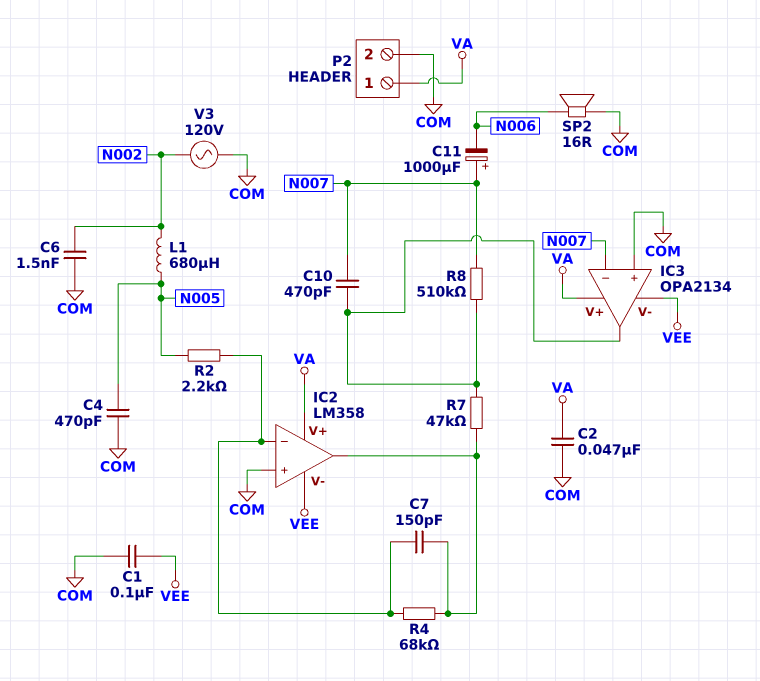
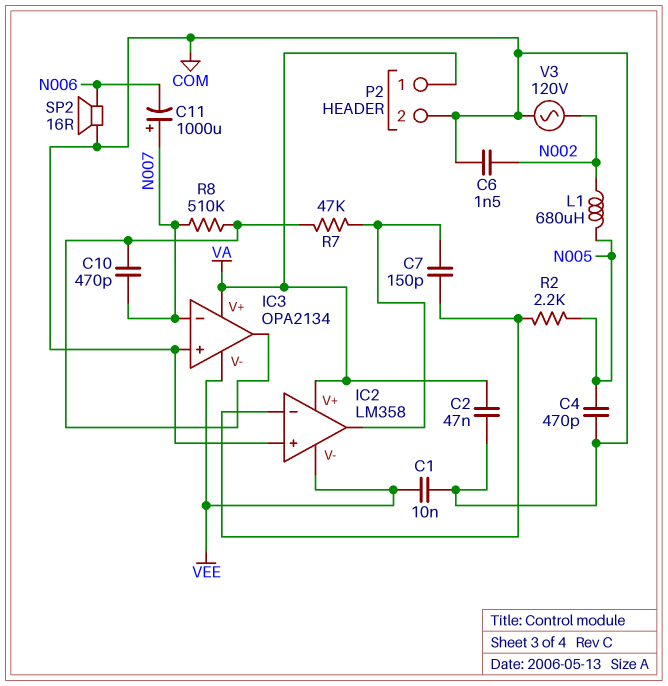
C1: 100nF (COM, VEE) -> 10nF (COM, VEE)
R4: 68k (IC2/in-, IC2/out) -> none

